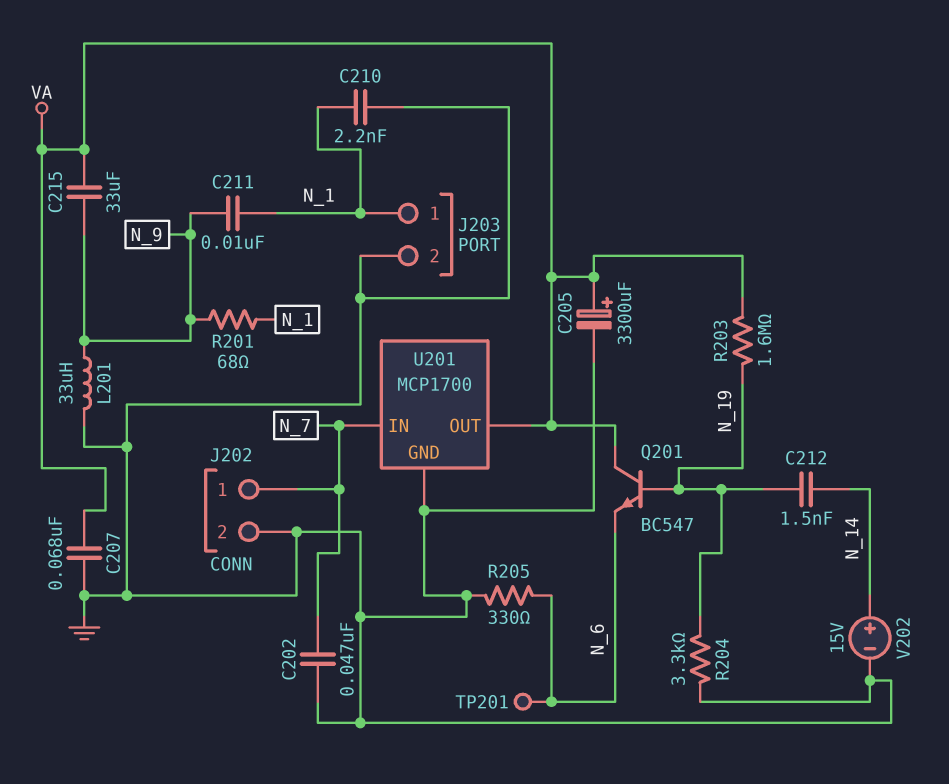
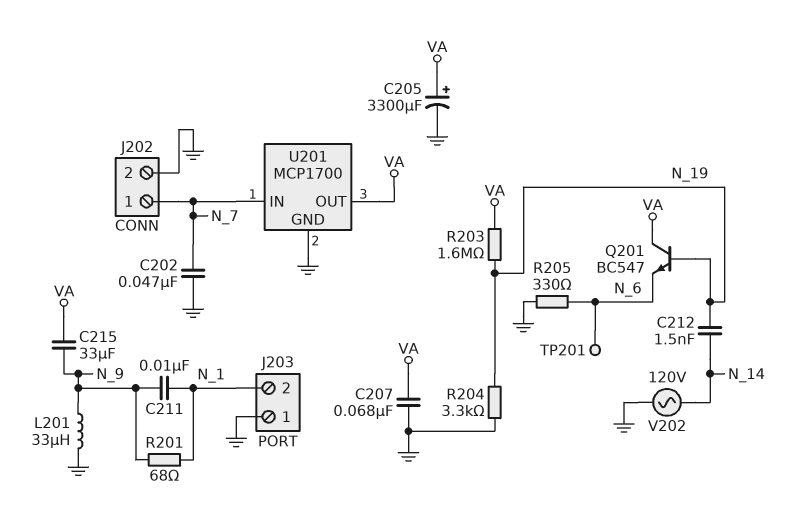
C210: 2.2nF (GND, N_1) -> none
J203 pin 1: N_1 -> GND
J203 pin 2: GND -> N_1
V202: 15V (plus N_14, minus GND) -> AC 120V (GND, N_14)

